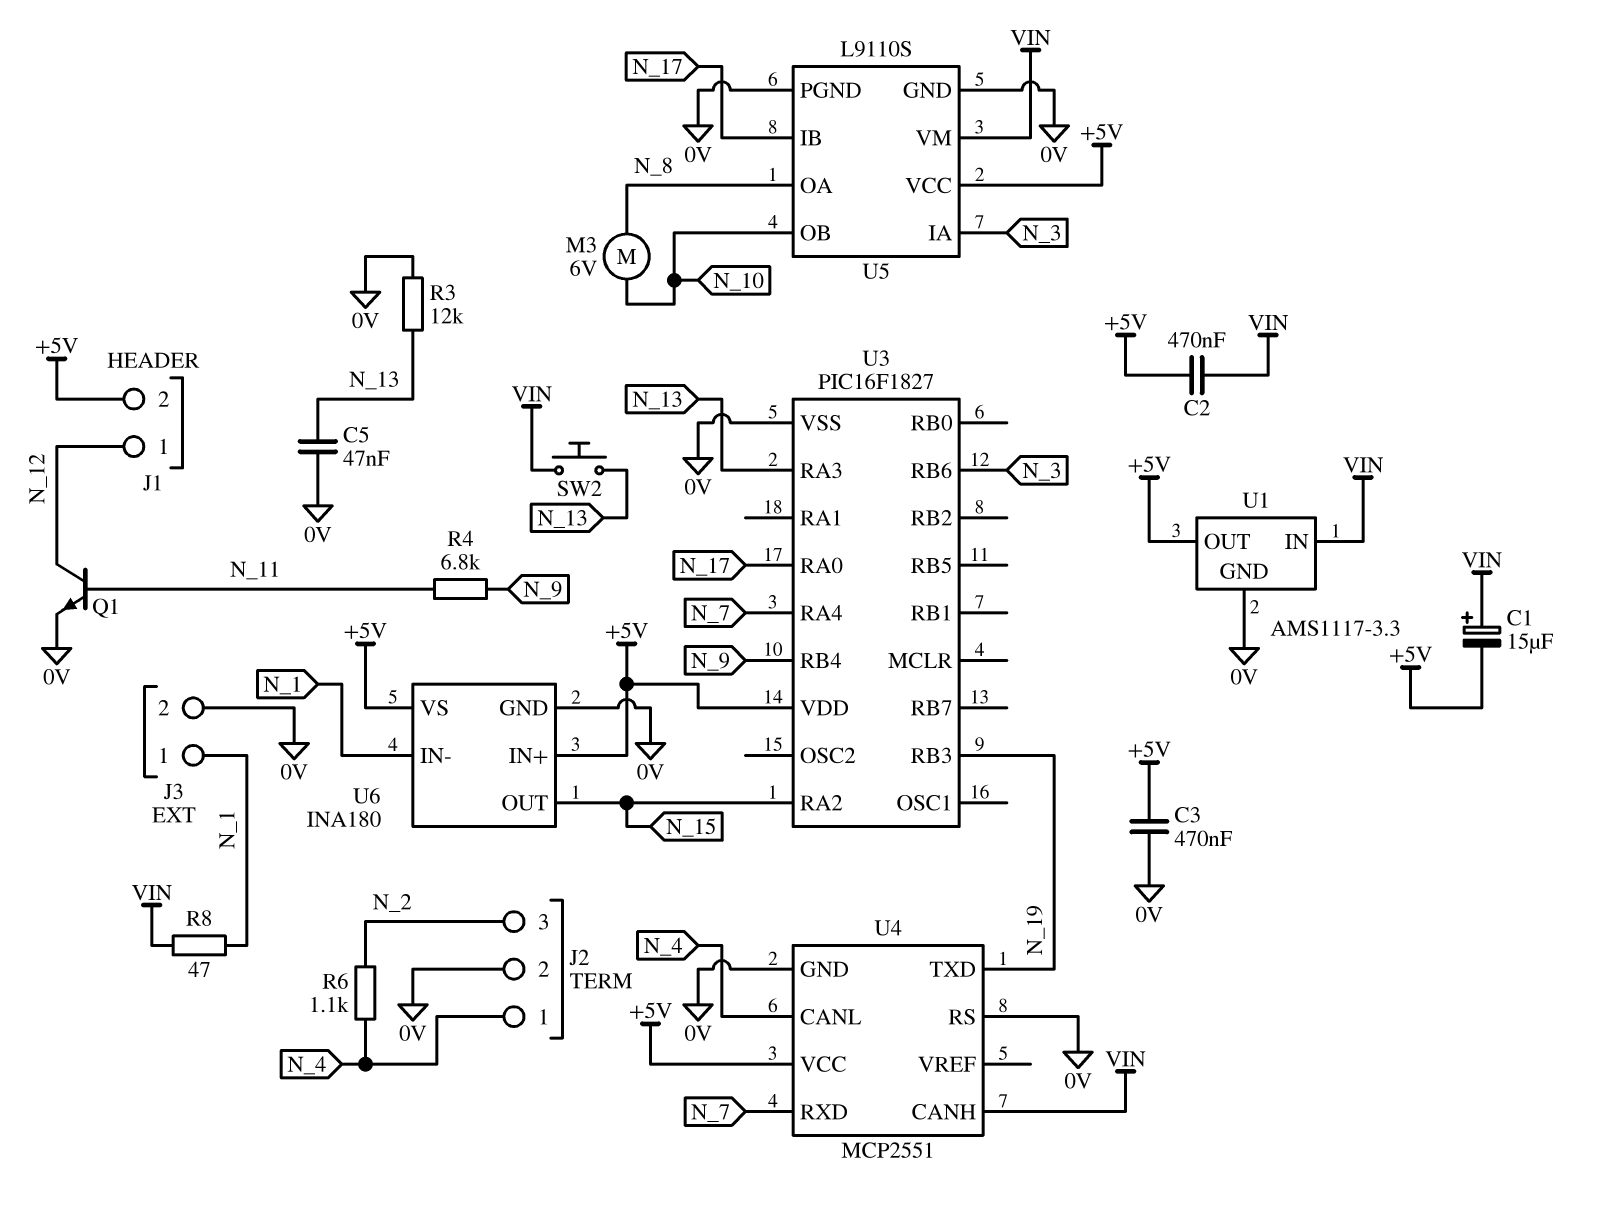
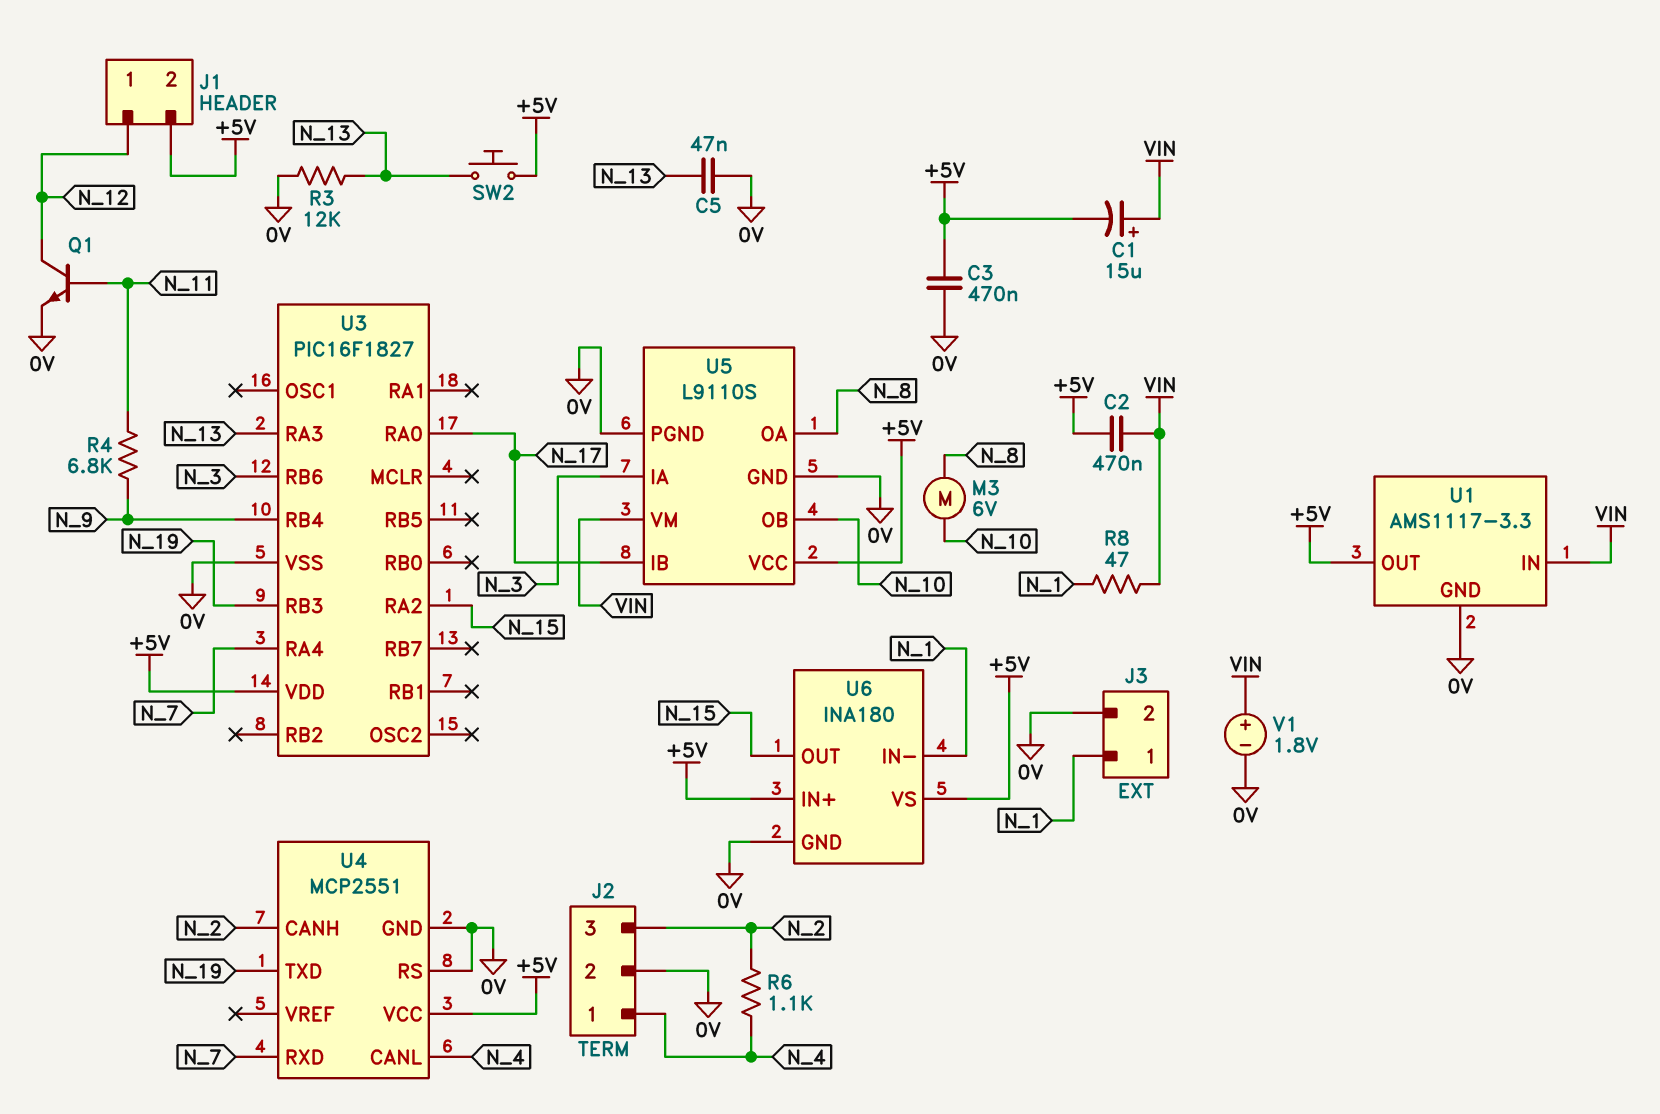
SW2: button (N_13, VIN) -> button (+5V, N_13)
U4 pin CANH: VIN -> N_2
V1: none -> 1.8V (plus VIN, minus 0V)

